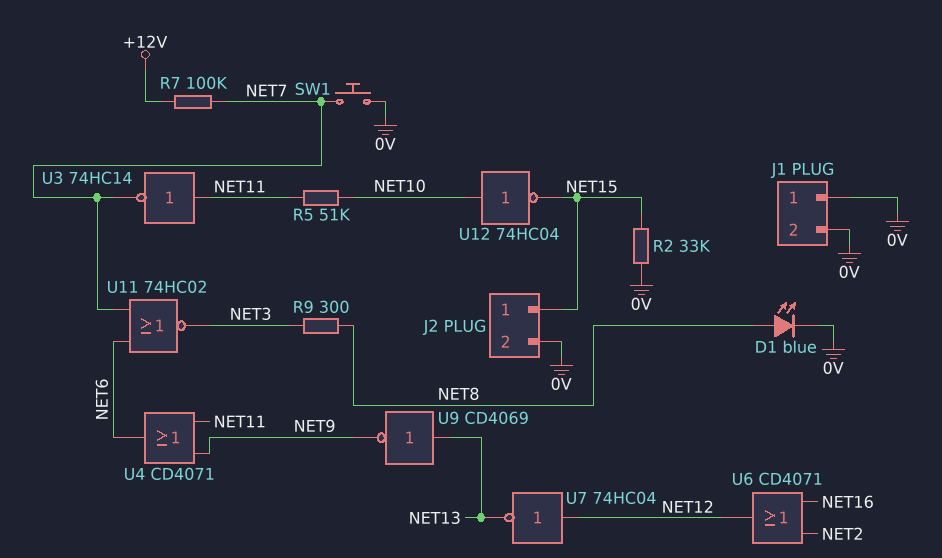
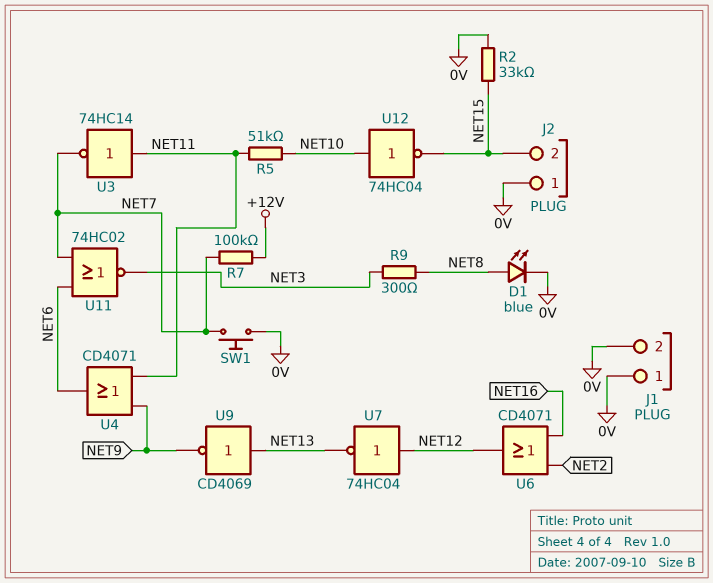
J2 pin 1: NET15 -> 0V
J2 pin 2: 0V -> NET15

